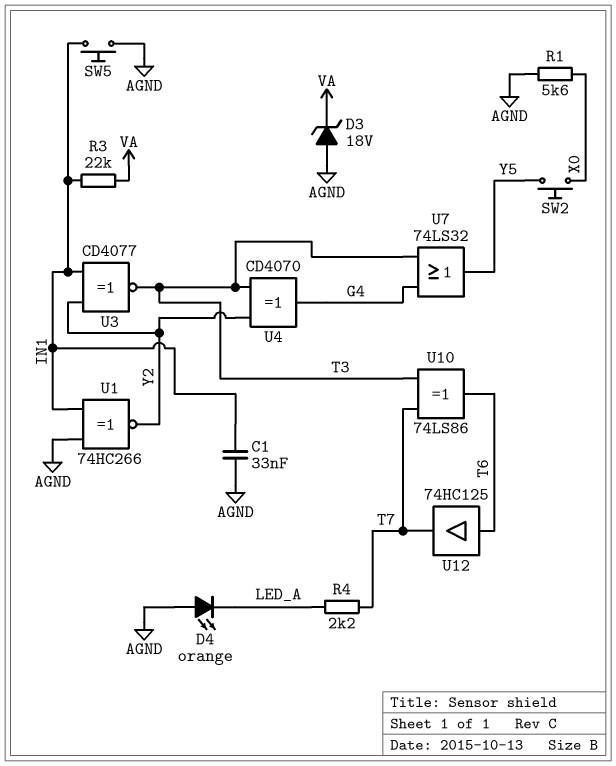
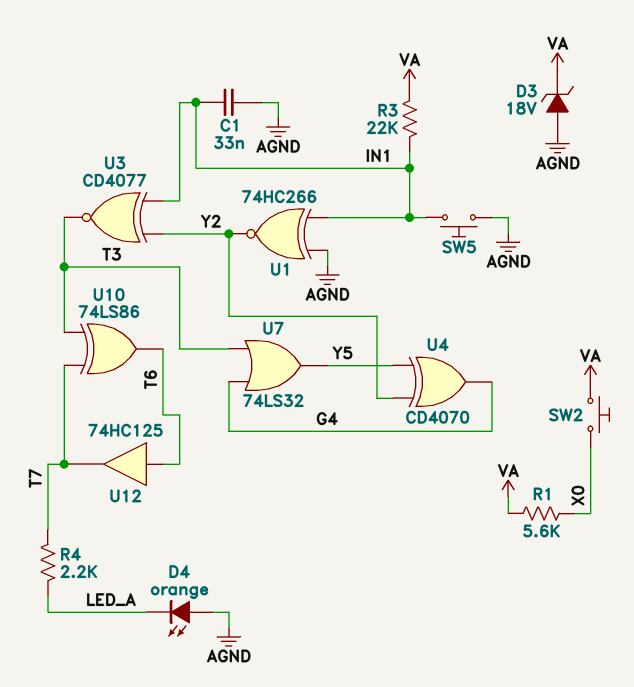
R1: 5.6k (AGND, X0) -> 5.6k (VA, X0)
SW2: button (X0, Y5) -> button (VA, X0)
U4: XOR CD4070 (in T3, in Y2, out G4) -> XOR CD4070 (in Y2, in Y5, out G4)

